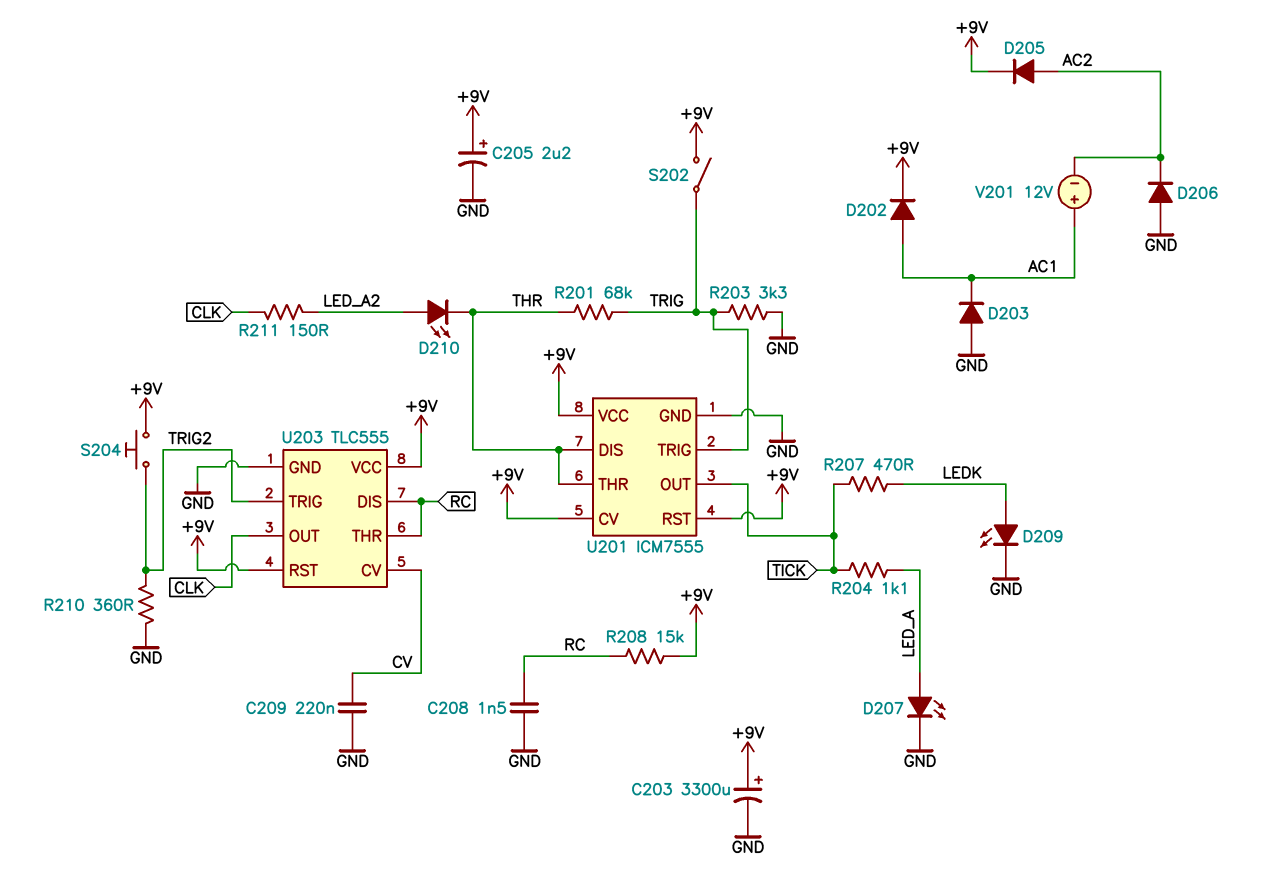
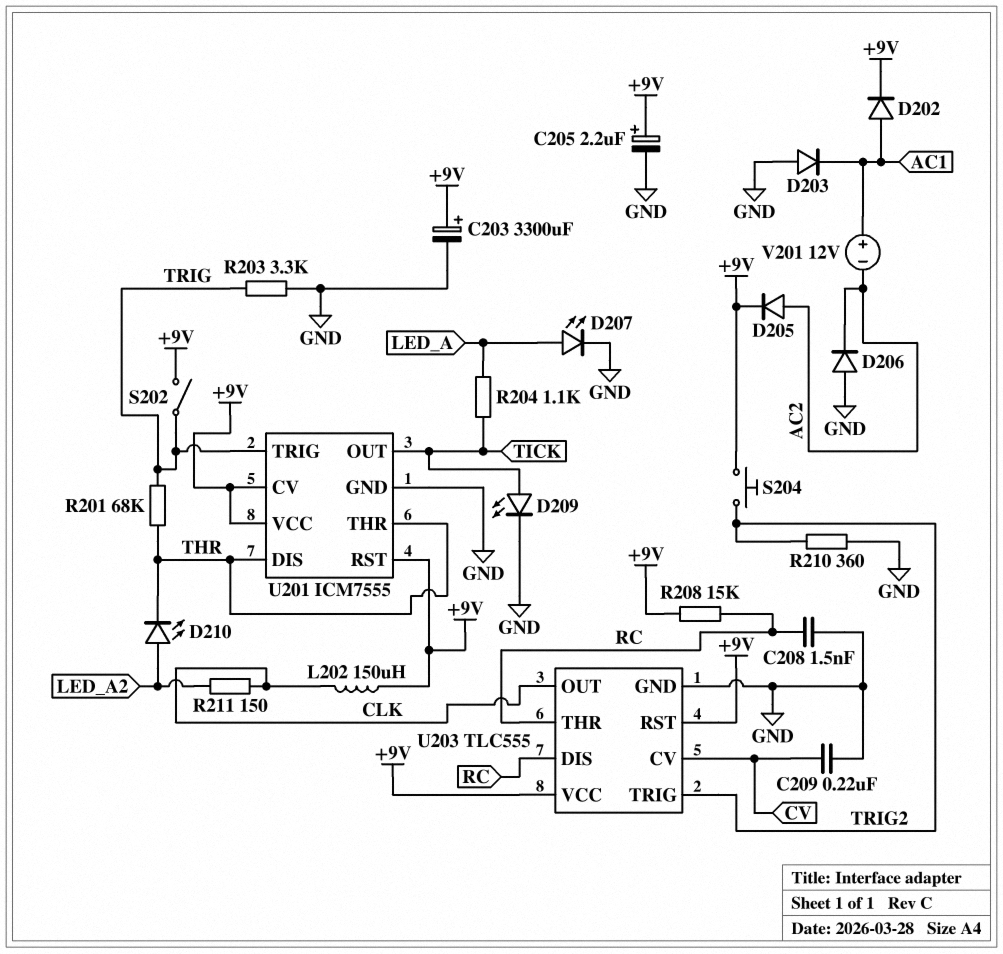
D209: LED (A LEDK, K GND) -> LED (A TICK, K GND)
L202: none -> 150uH (+9V, CLK)
R207: 470 (LEDK, TICK) -> none

